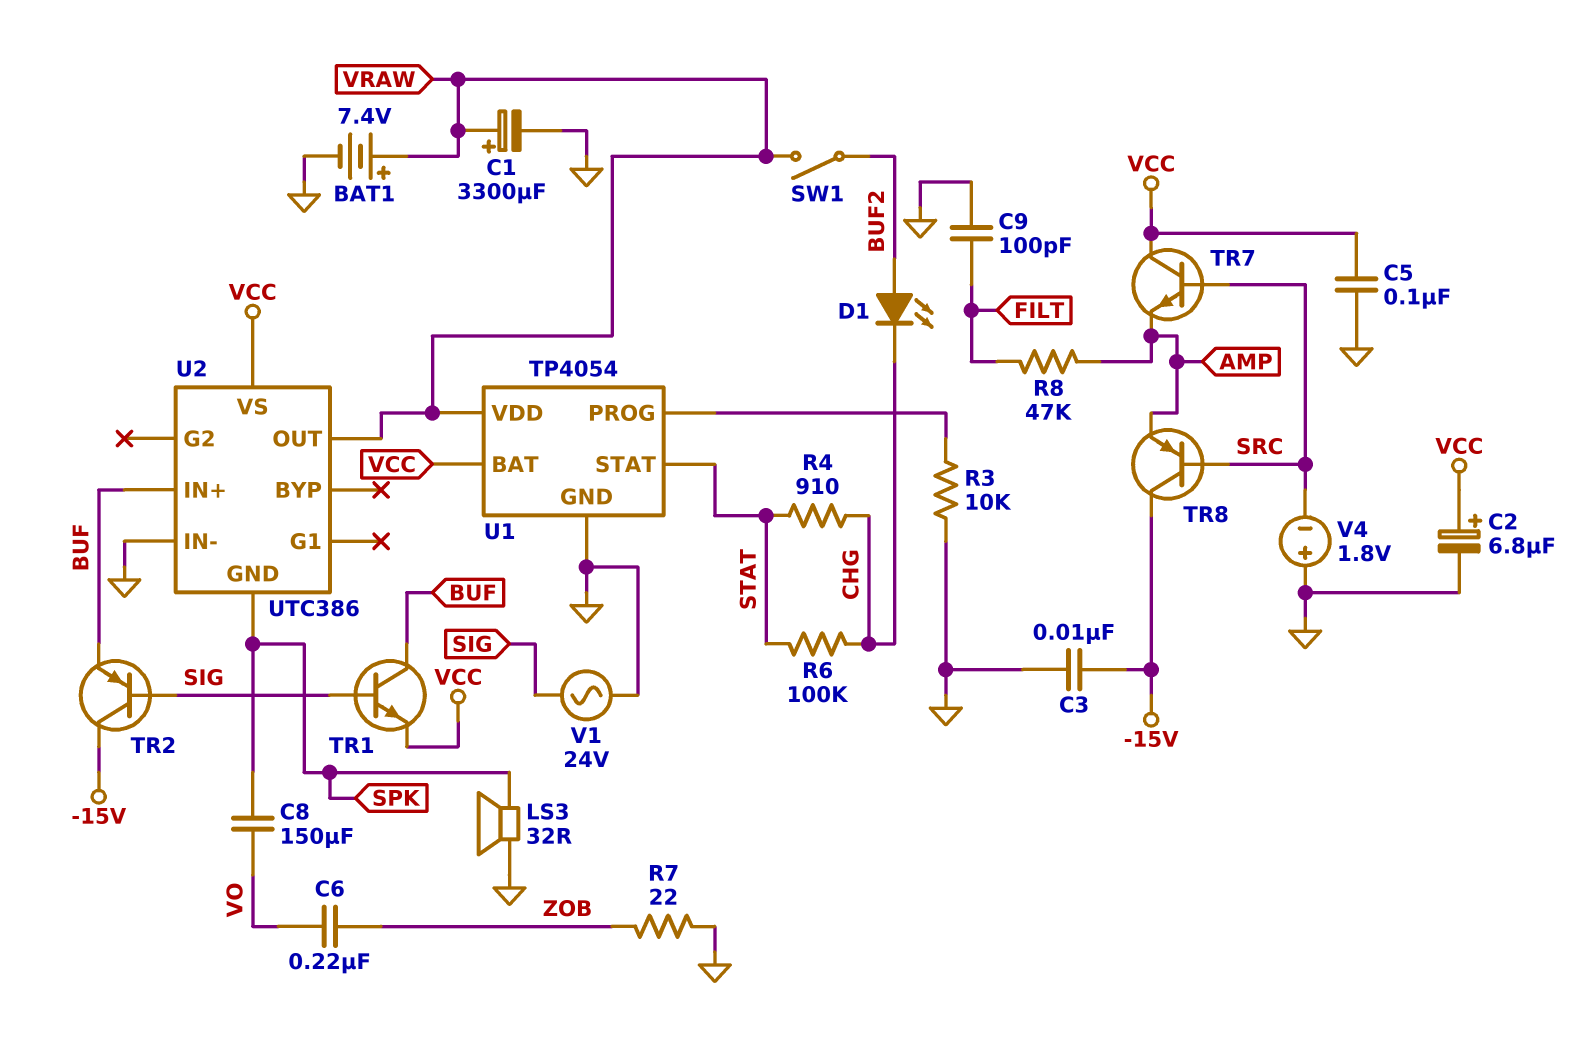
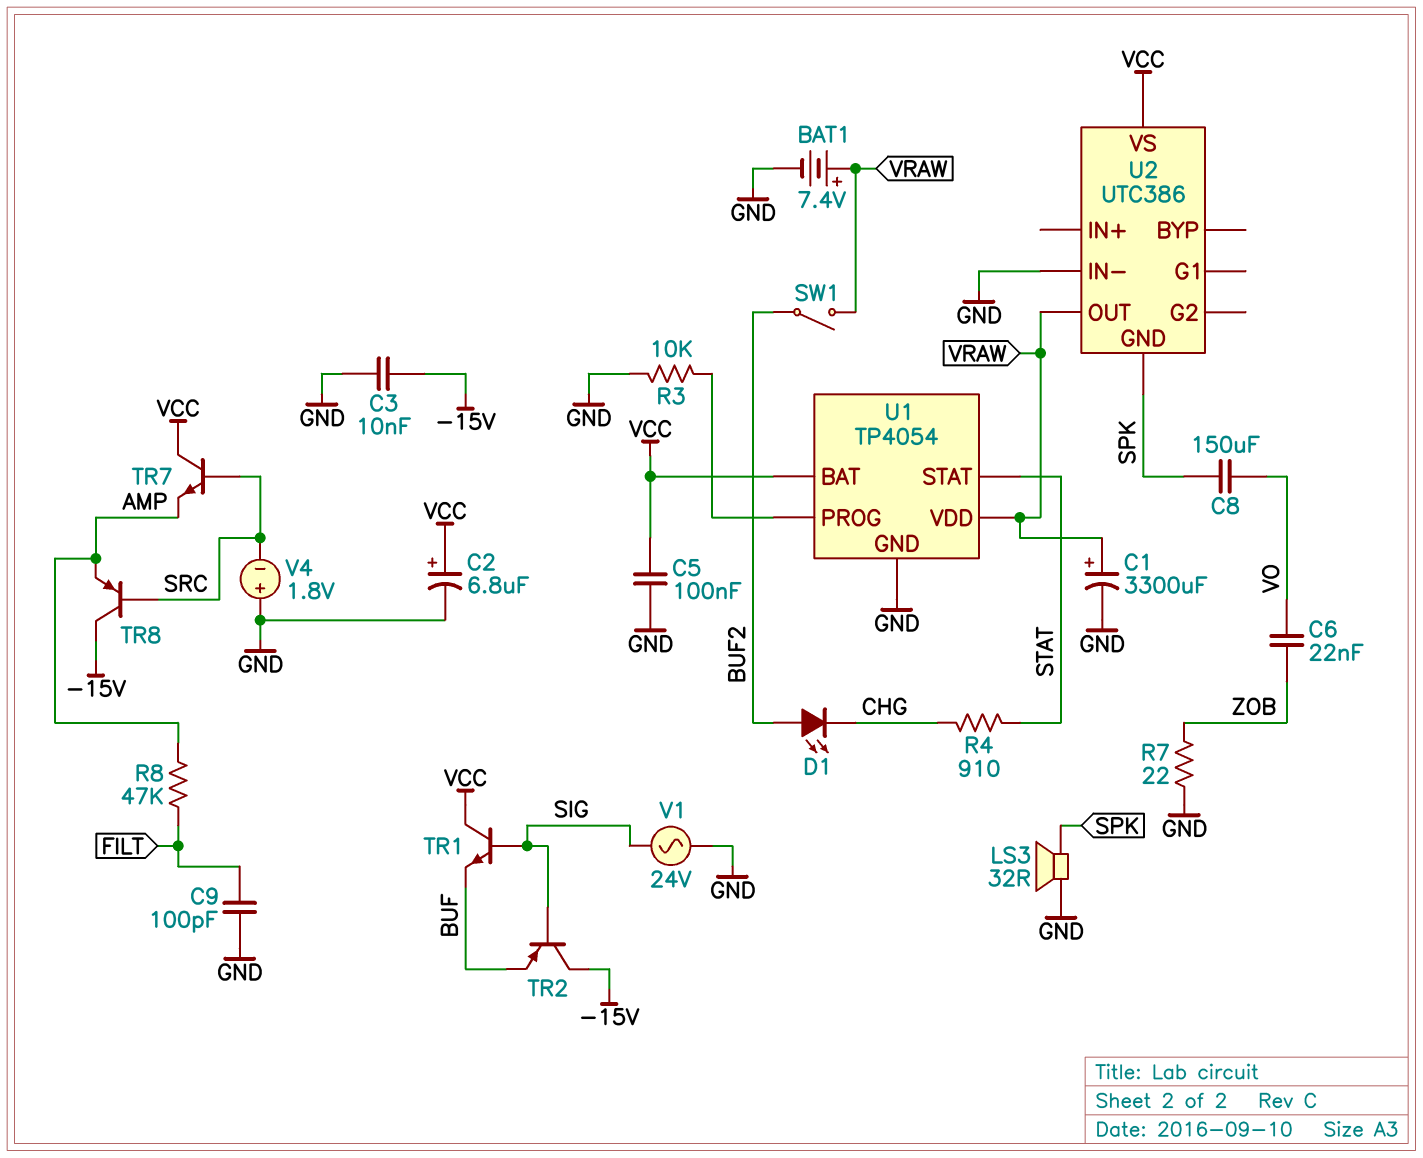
C6: 220nF (VO, ZOB) -> 22nF (VO, ZOB)
R6: 100k (CHG, STAT) -> none
TR1: NPN (B SIG, C BUF, E VCC) -> NPN (B SIG, C VCC, E BUF)
U2 pin IN+: BUF -> none

